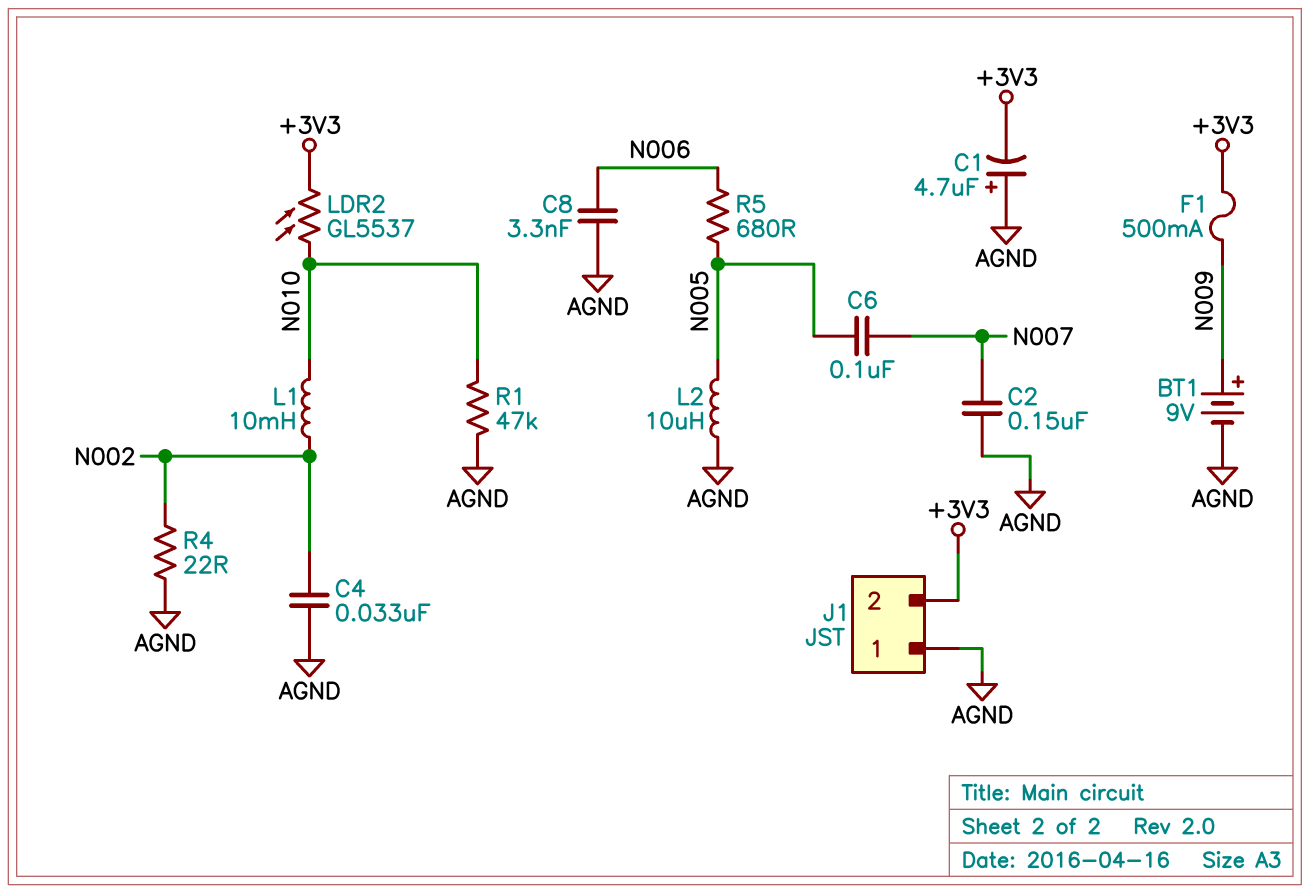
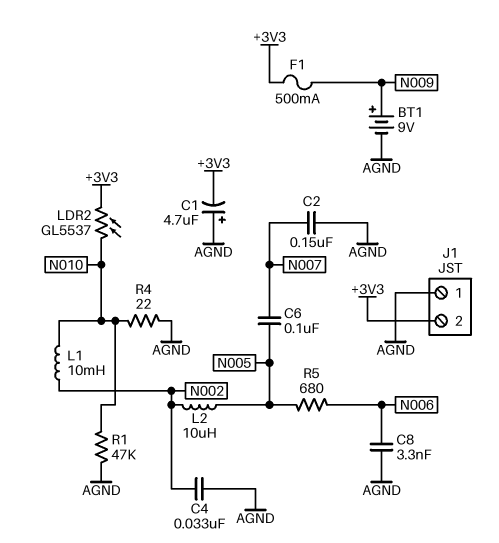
L2: 10uH (AGND, N005) -> 10uH (N002, N005)
R4: 22 (AGND, N002) -> 22 (AGND, N010)

